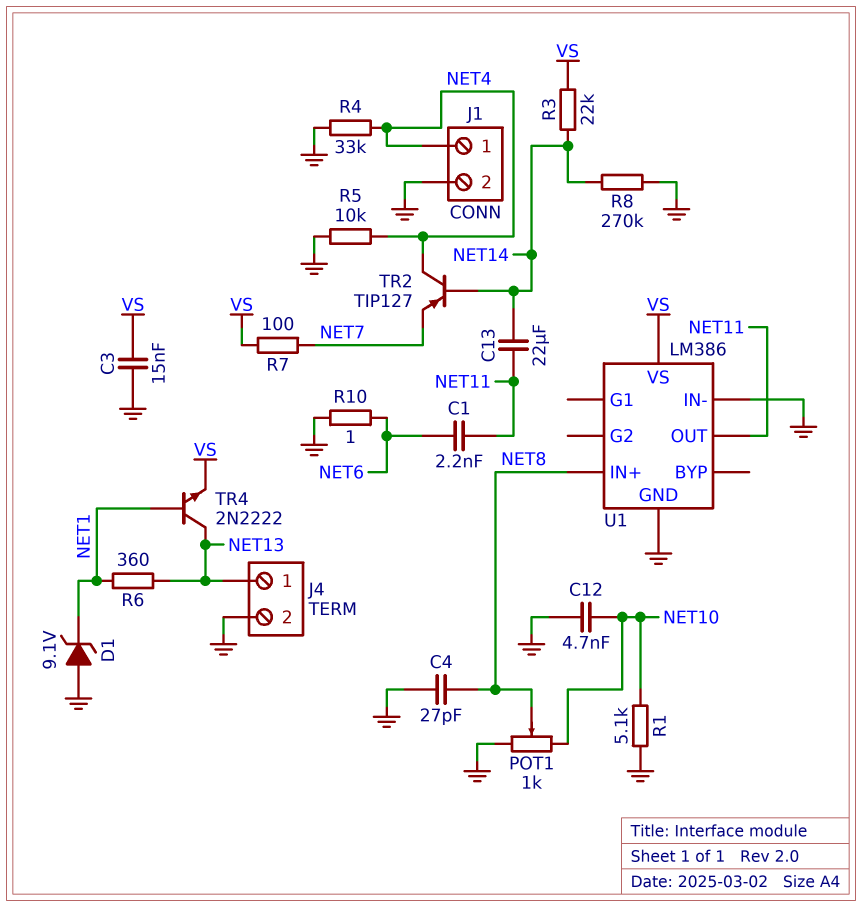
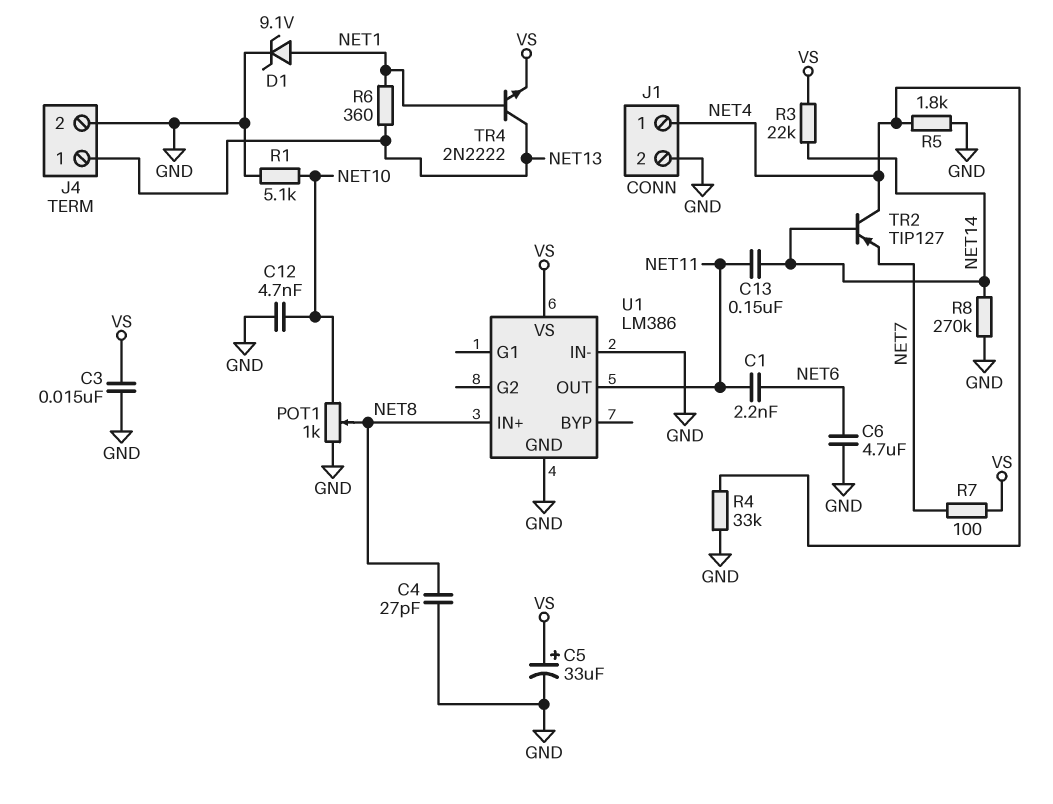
C5: none -> 33uF (plus VS, minus GND)
C6: none -> 4.7uF (GND, NET6)
C13: 22uF (NET11, NET14) -> 150nF (NET11, NET14)
D1: zener 9.1V (A GND, K NET1) -> zener 9.1V (A NET1, K GND)
R5: 10k (GND, NET4) -> 1.8k (GND, NET4)
R10: 1 (GND, NET6) -> none

